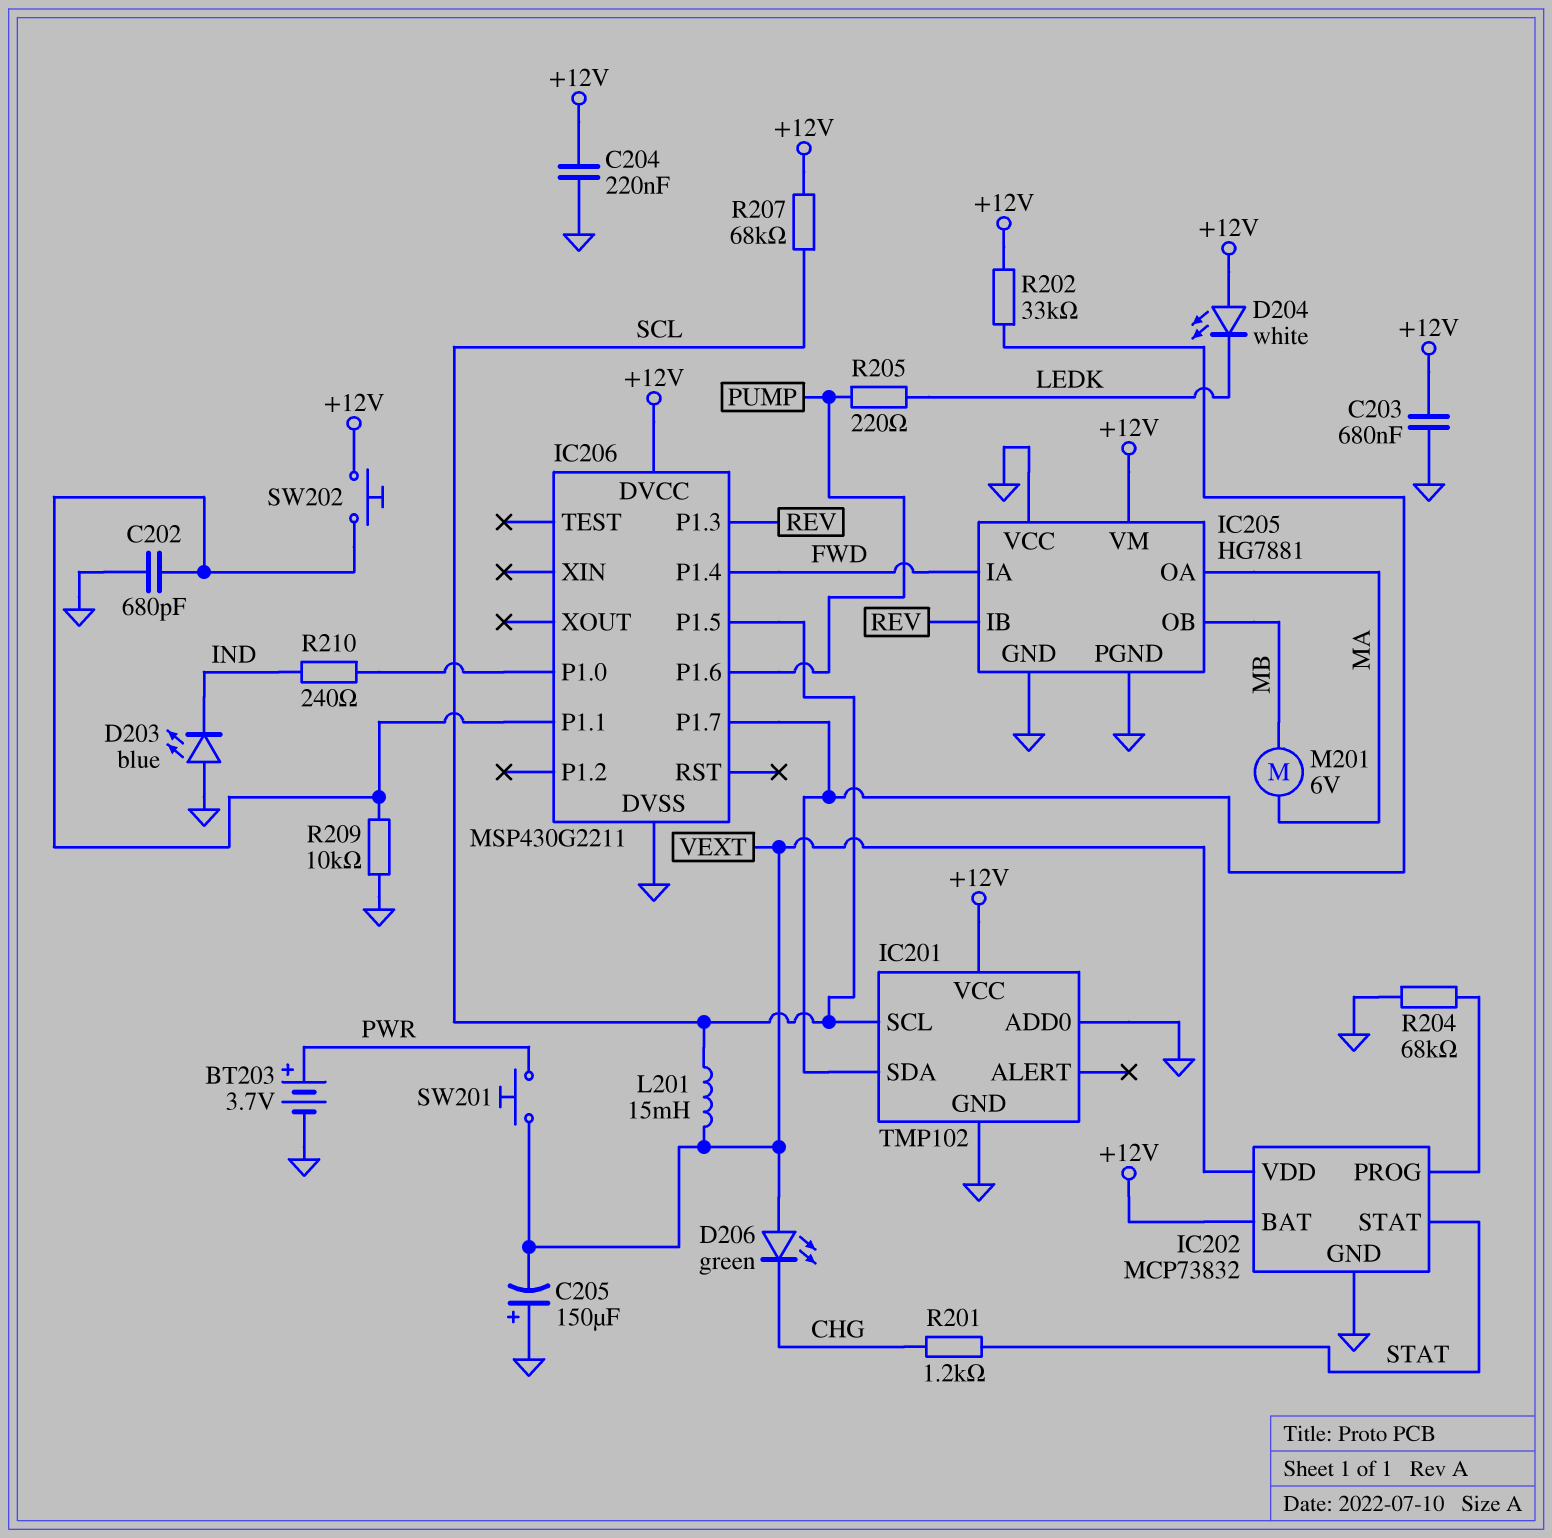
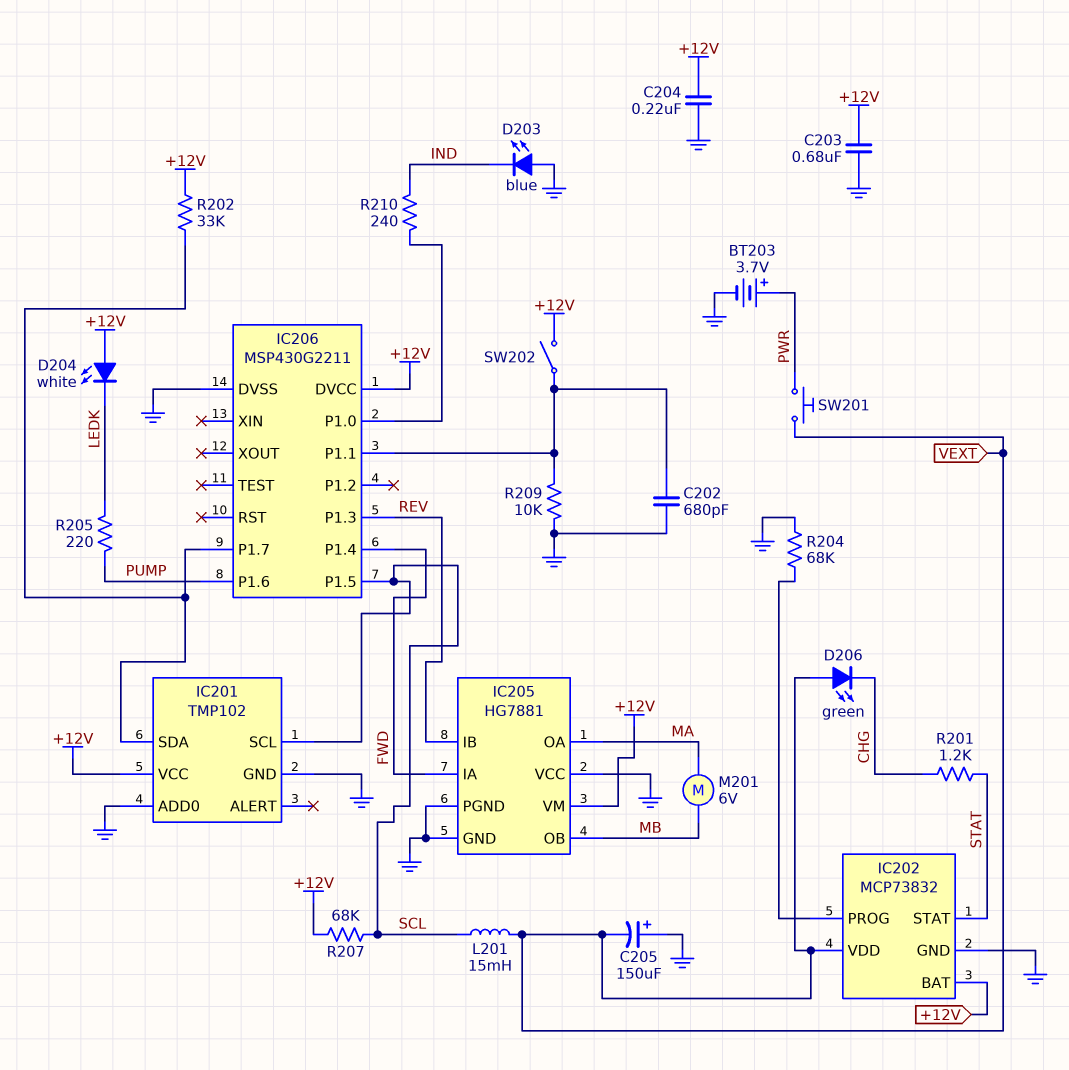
SW202: button (+12V, IC206/P1.1) -> switch (+12V, IC206/P1.1)

